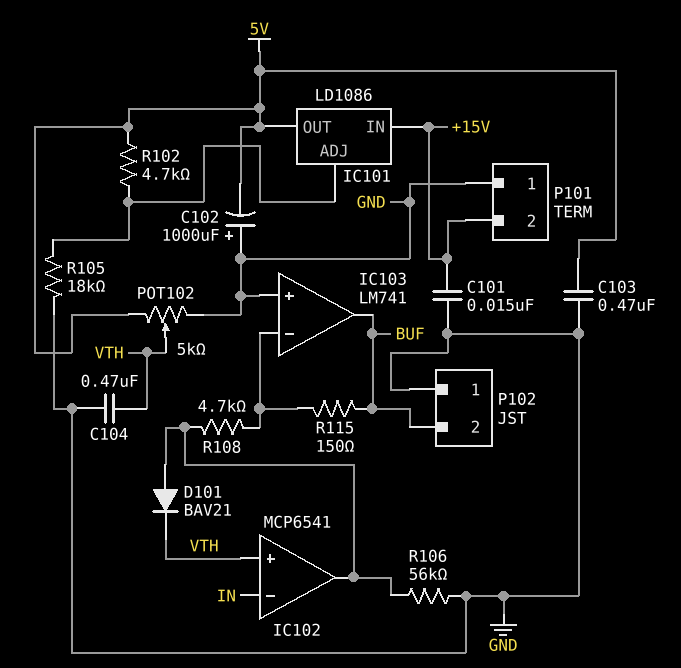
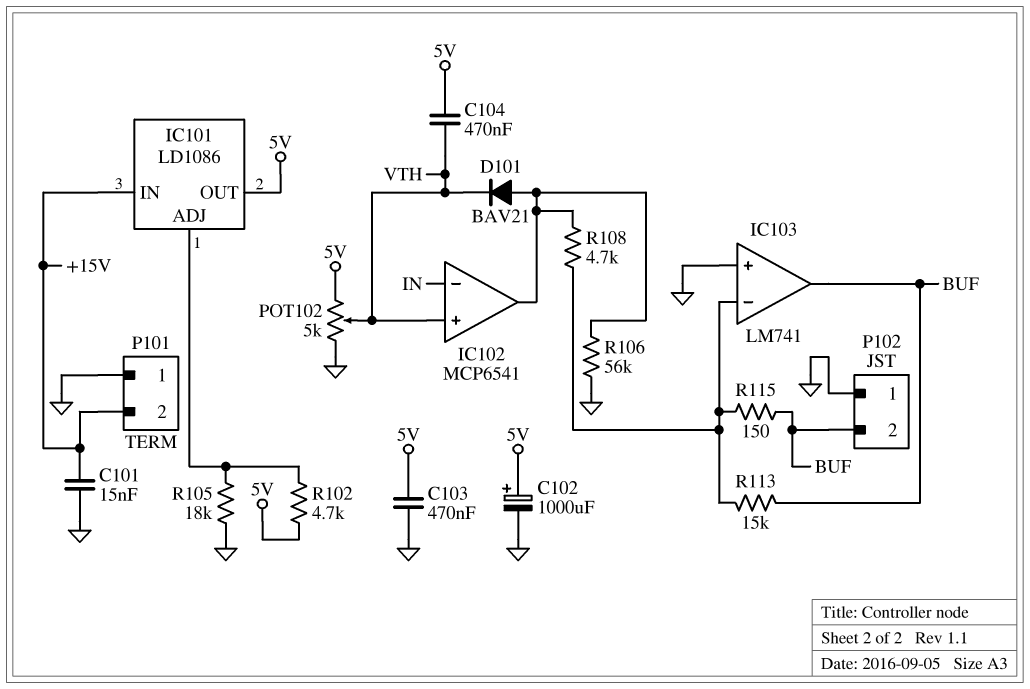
C102: 1000uF (plus GND, minus 5V) -> 1000uF (plus 5V, minus GND)
C104: 470nF (GND, VTH) -> 470nF (5V, VTH)
R113: none -> 15k (BUF, IC103/in-)

